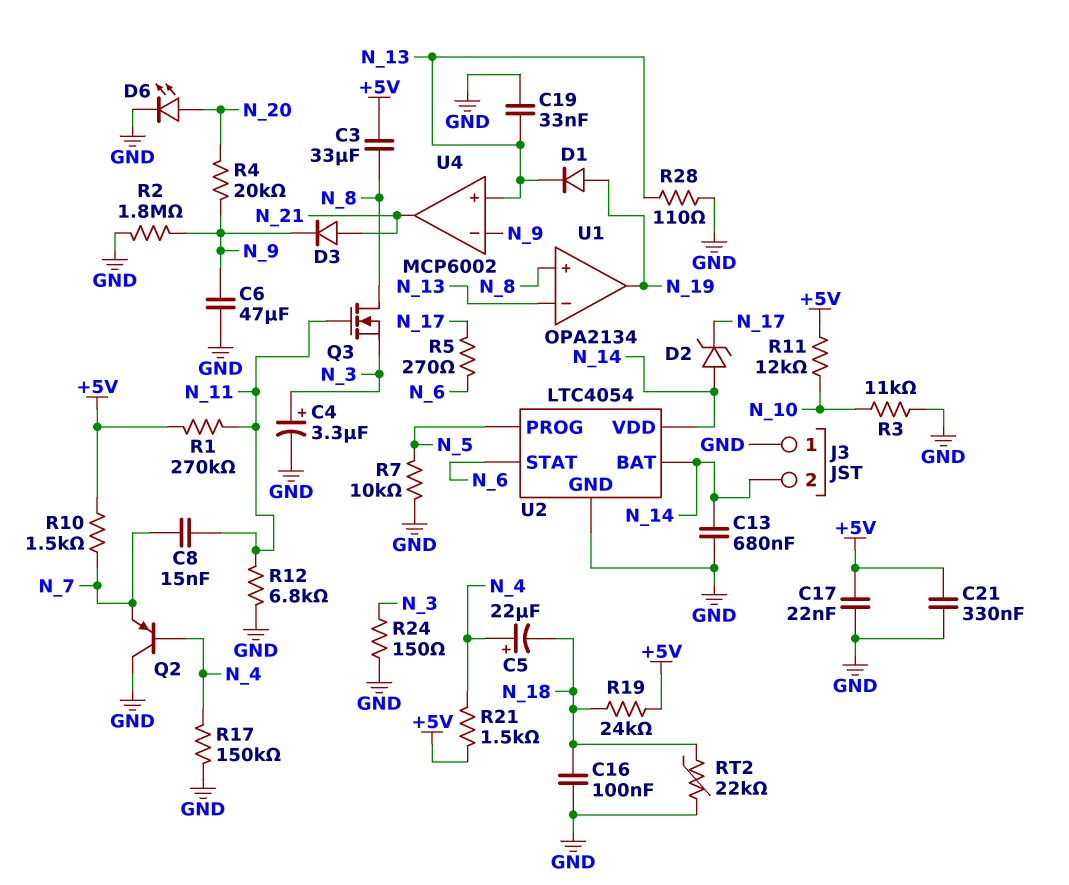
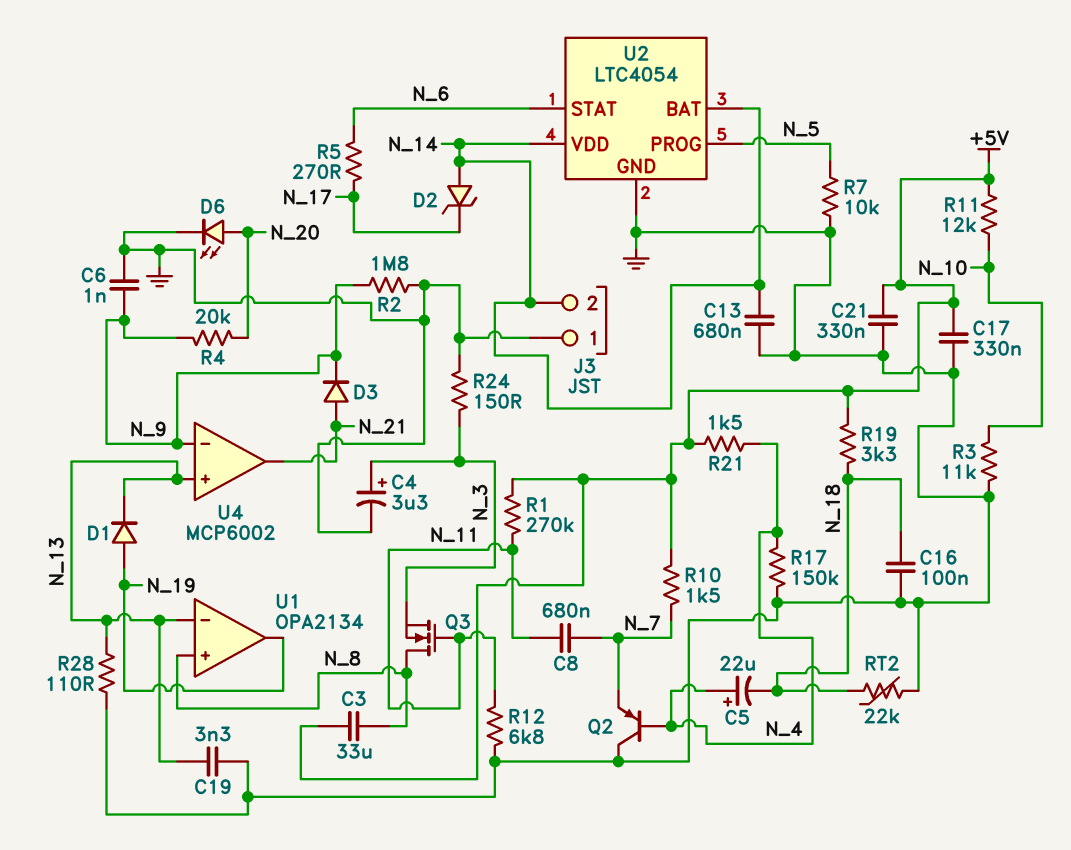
C6: 47uF (GND, N_9) -> 1nF (GND, N_9)
C8: 15nF (N_7, N_11) -> 680nF (N_7, N_11)
C17: 22nF (+5V, GND) -> 330nF (+5V, GND)
C19: 33nF (GND, N_13) -> 3.3nF (GND, N_13)
R19: 24k (+5V, N_18) -> 3.3k (+5V, N_18)

